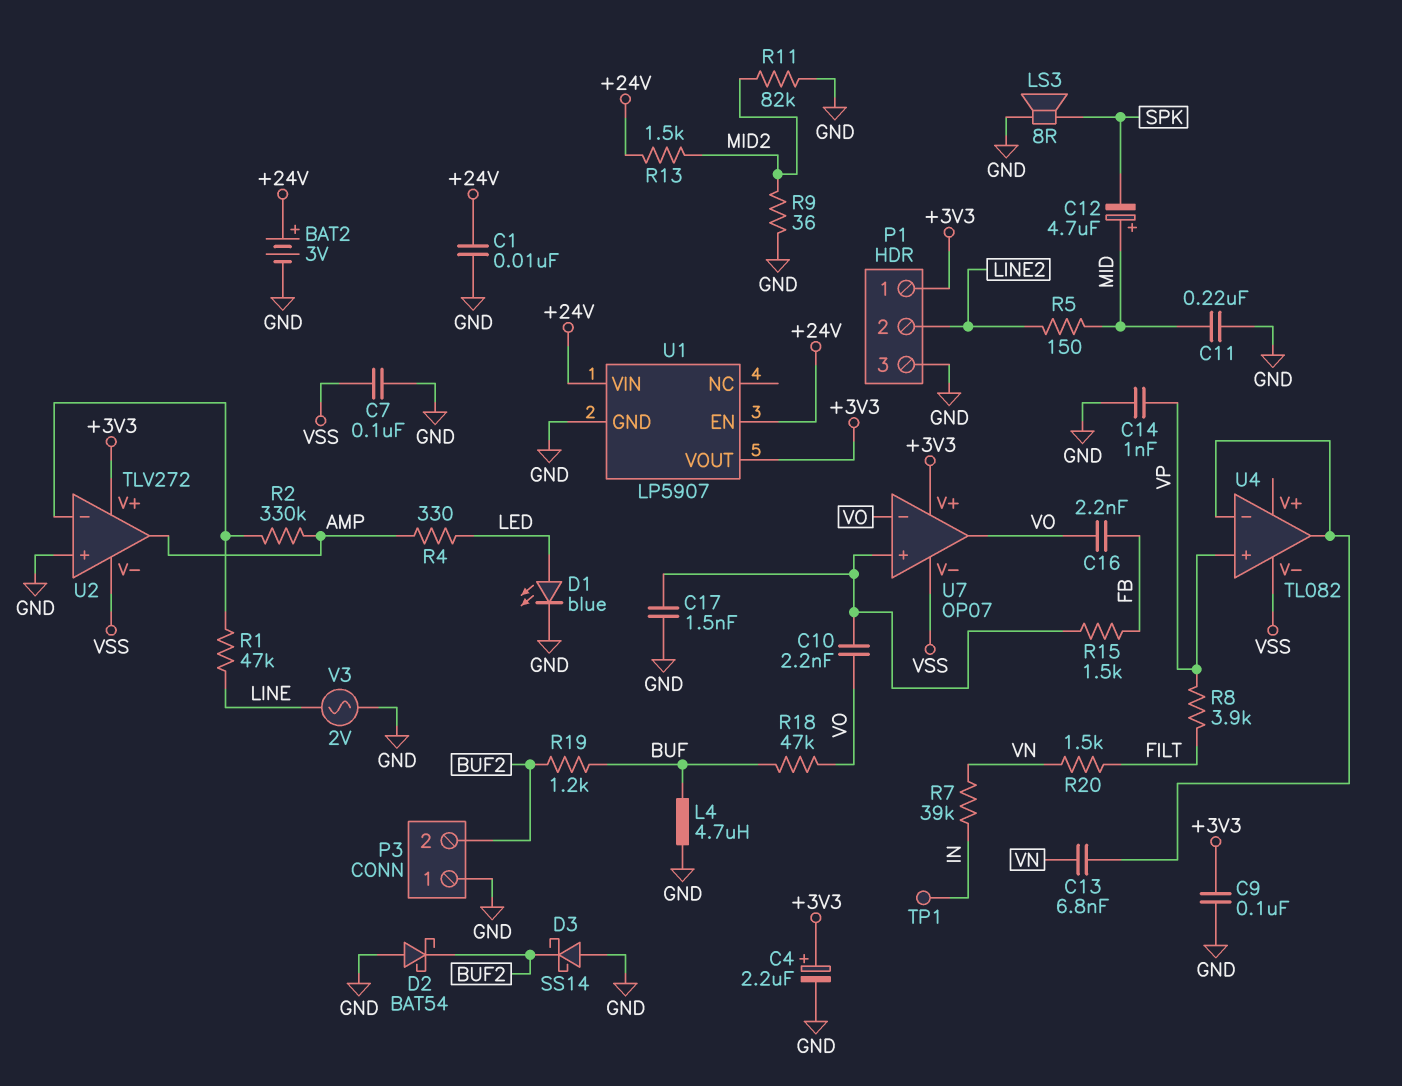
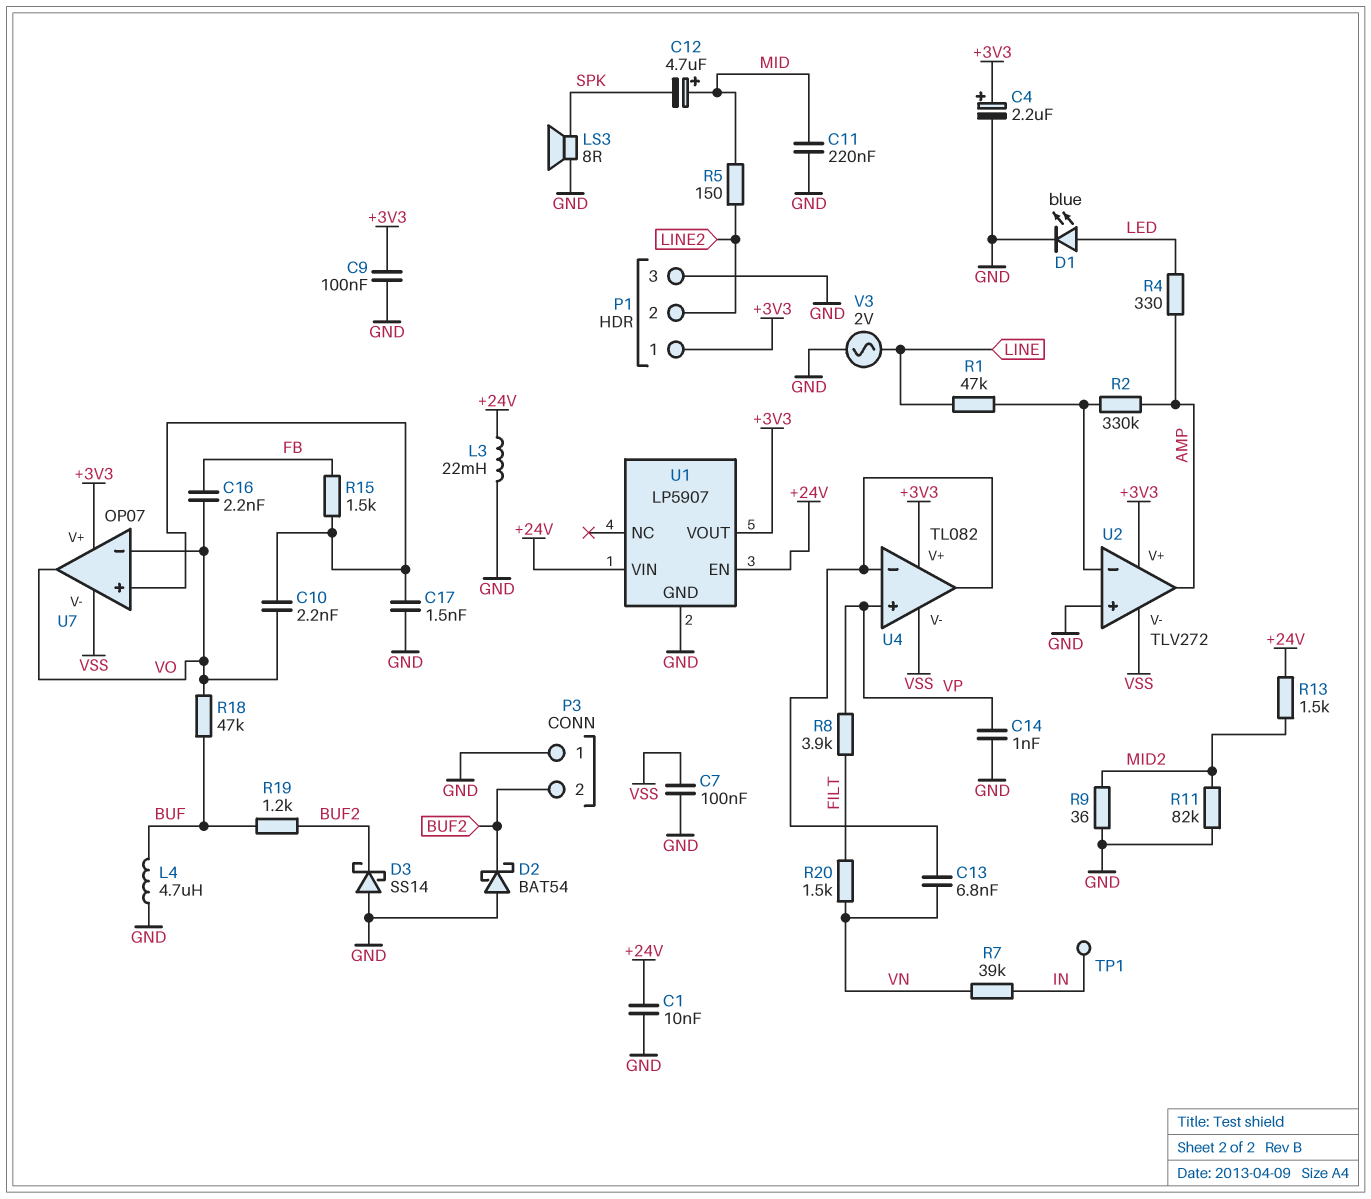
BAT2: 3V (plus +24V, minus GND) -> none
L3: none -> 22mH (+24V, GND)
U4 pin V+: none -> +3V3

